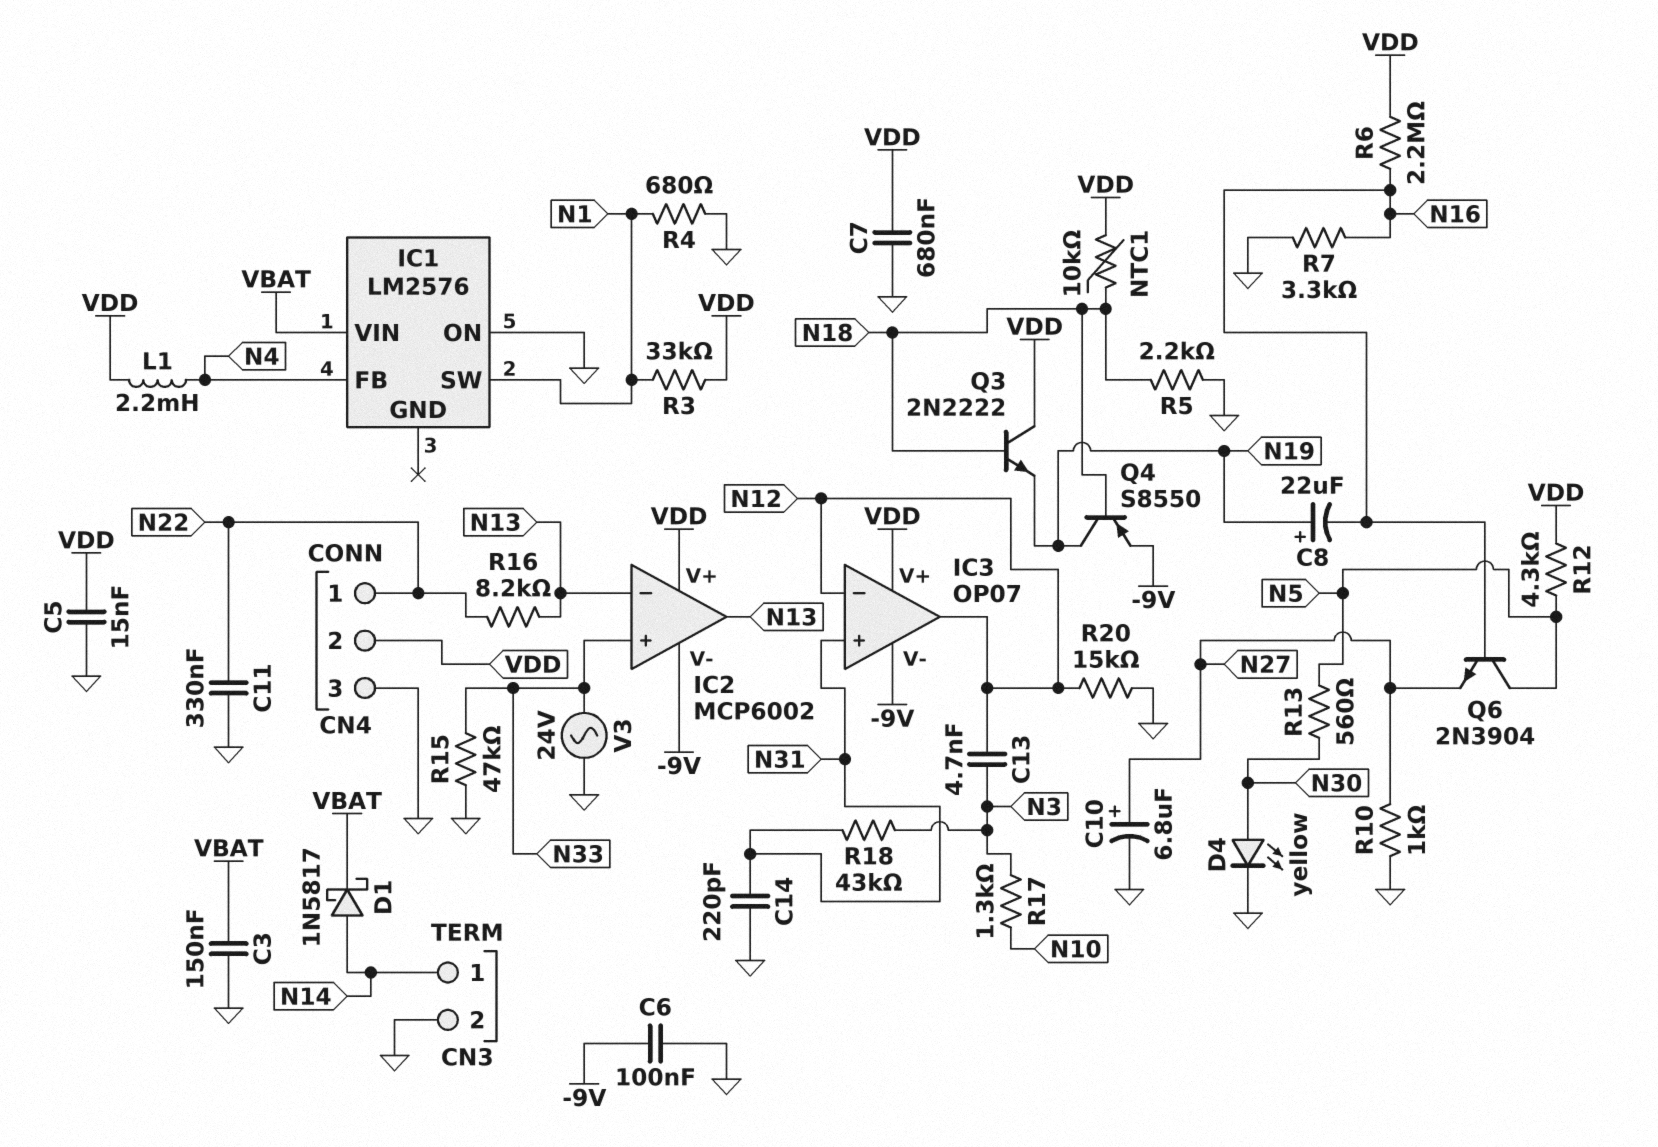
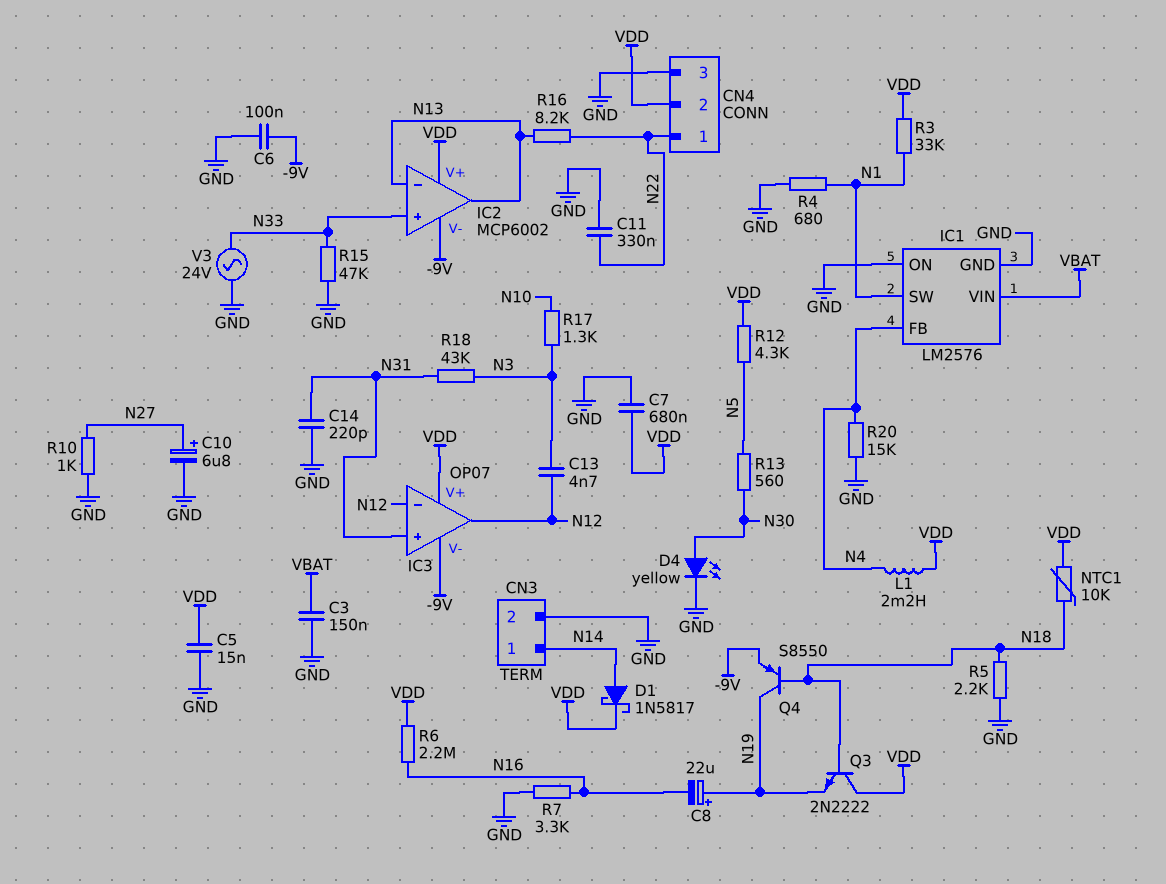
D1: schottky 1N5817 (A N14, K VBAT) -> schottky 1N5817 (A N14, K VDD)
IC1 pin GND: none -> GND
Q6: NPN 2N3904 (B N16, C N5, E N27) -> none
R20: 15k (GND, N12) -> 15k (GND, N4)

